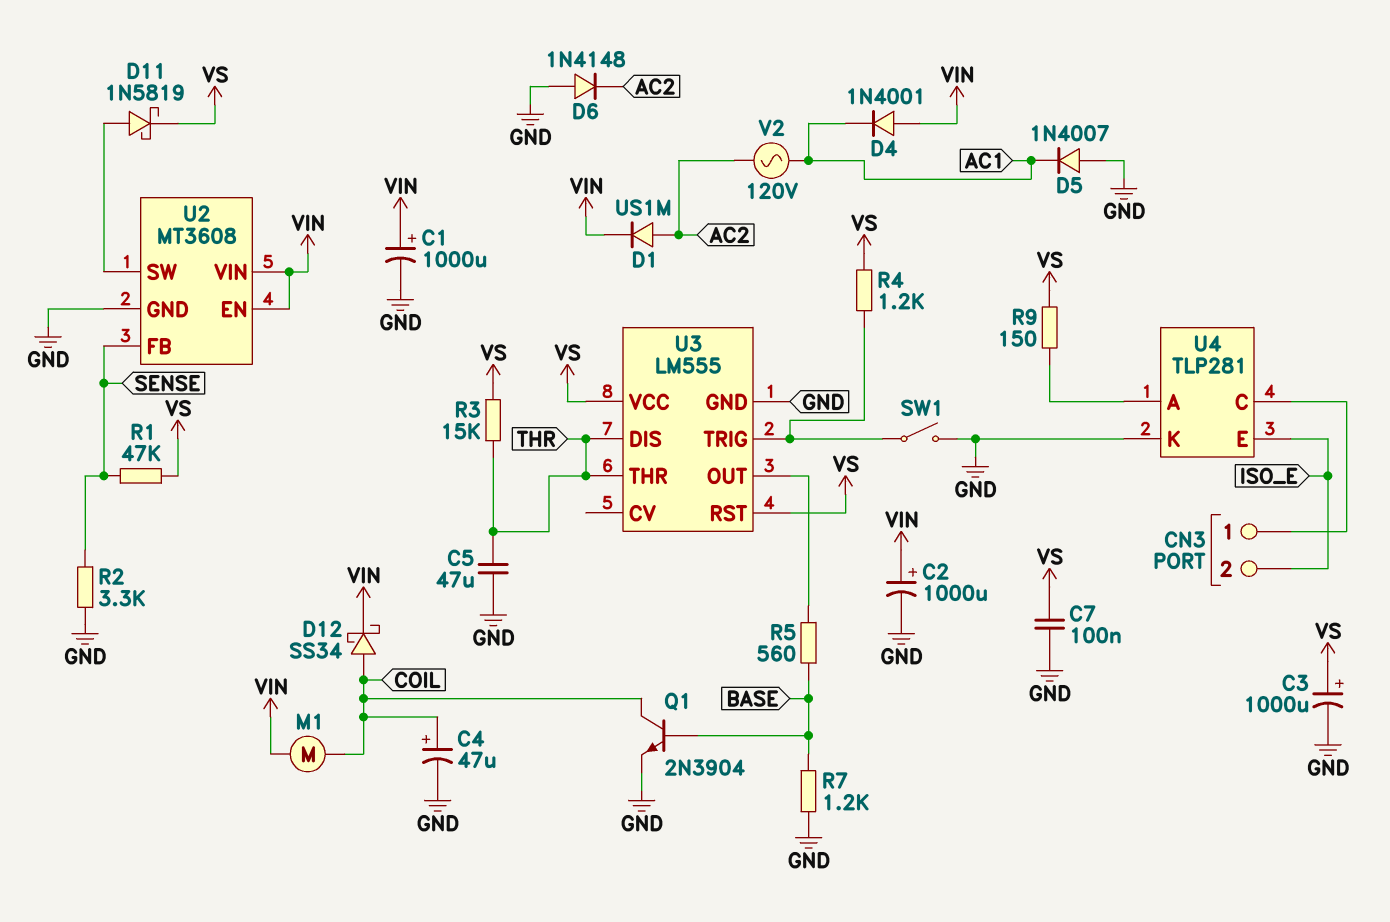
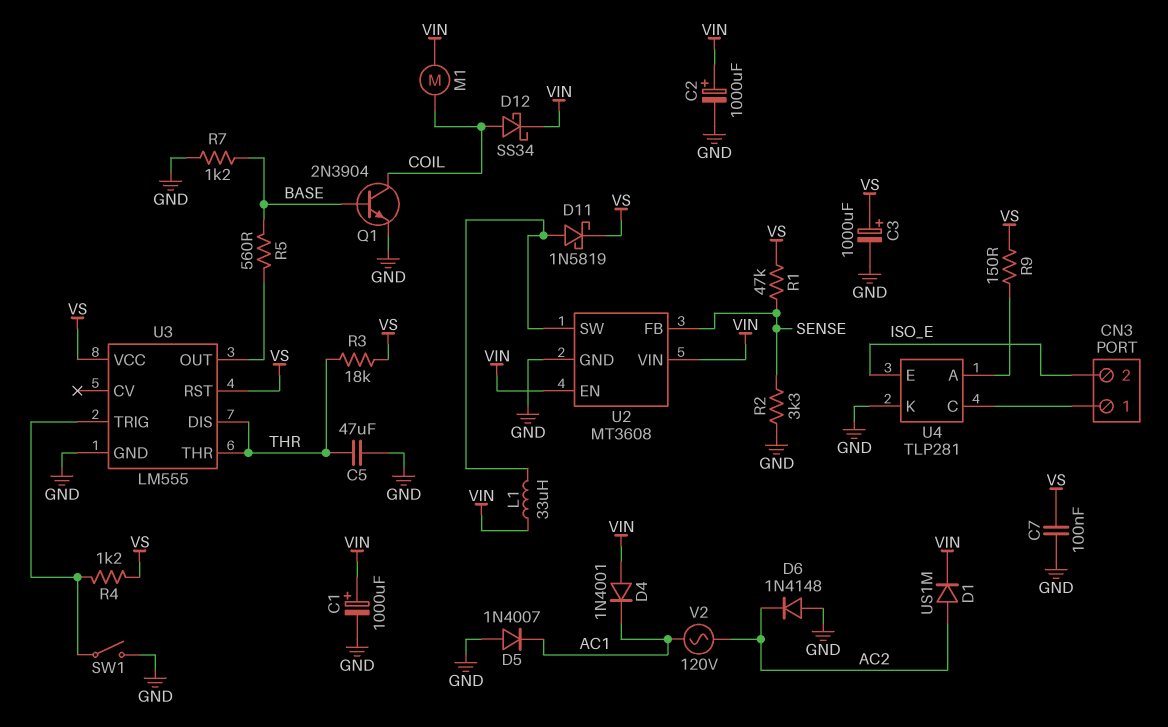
C4: 47uF (plus COIL, minus GND) -> none
L1: none -> 33uH (U2/SW, VIN)
R3: 15k (THR, VS) -> 18k (THR, VS)

